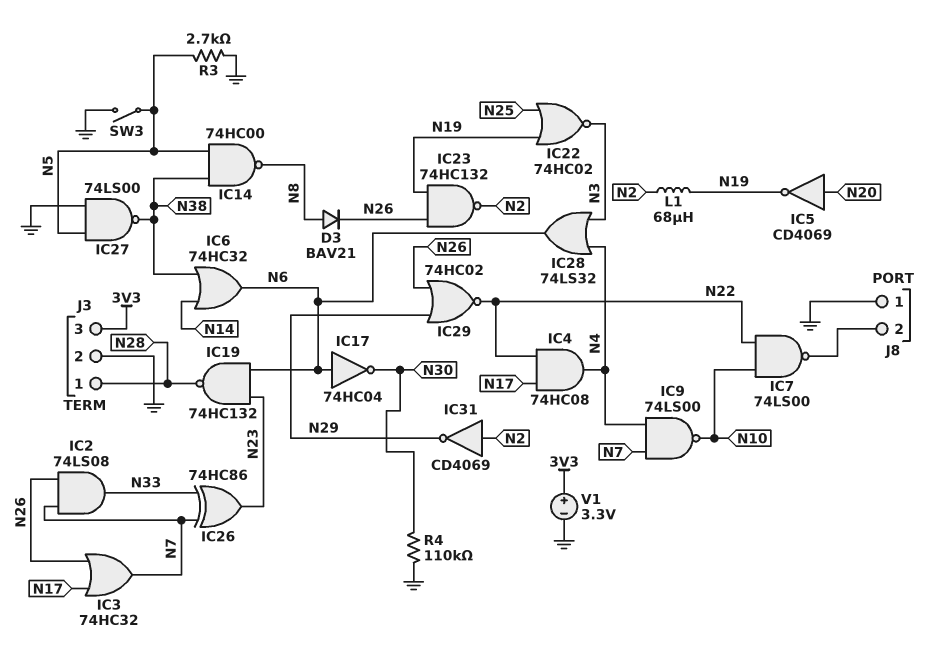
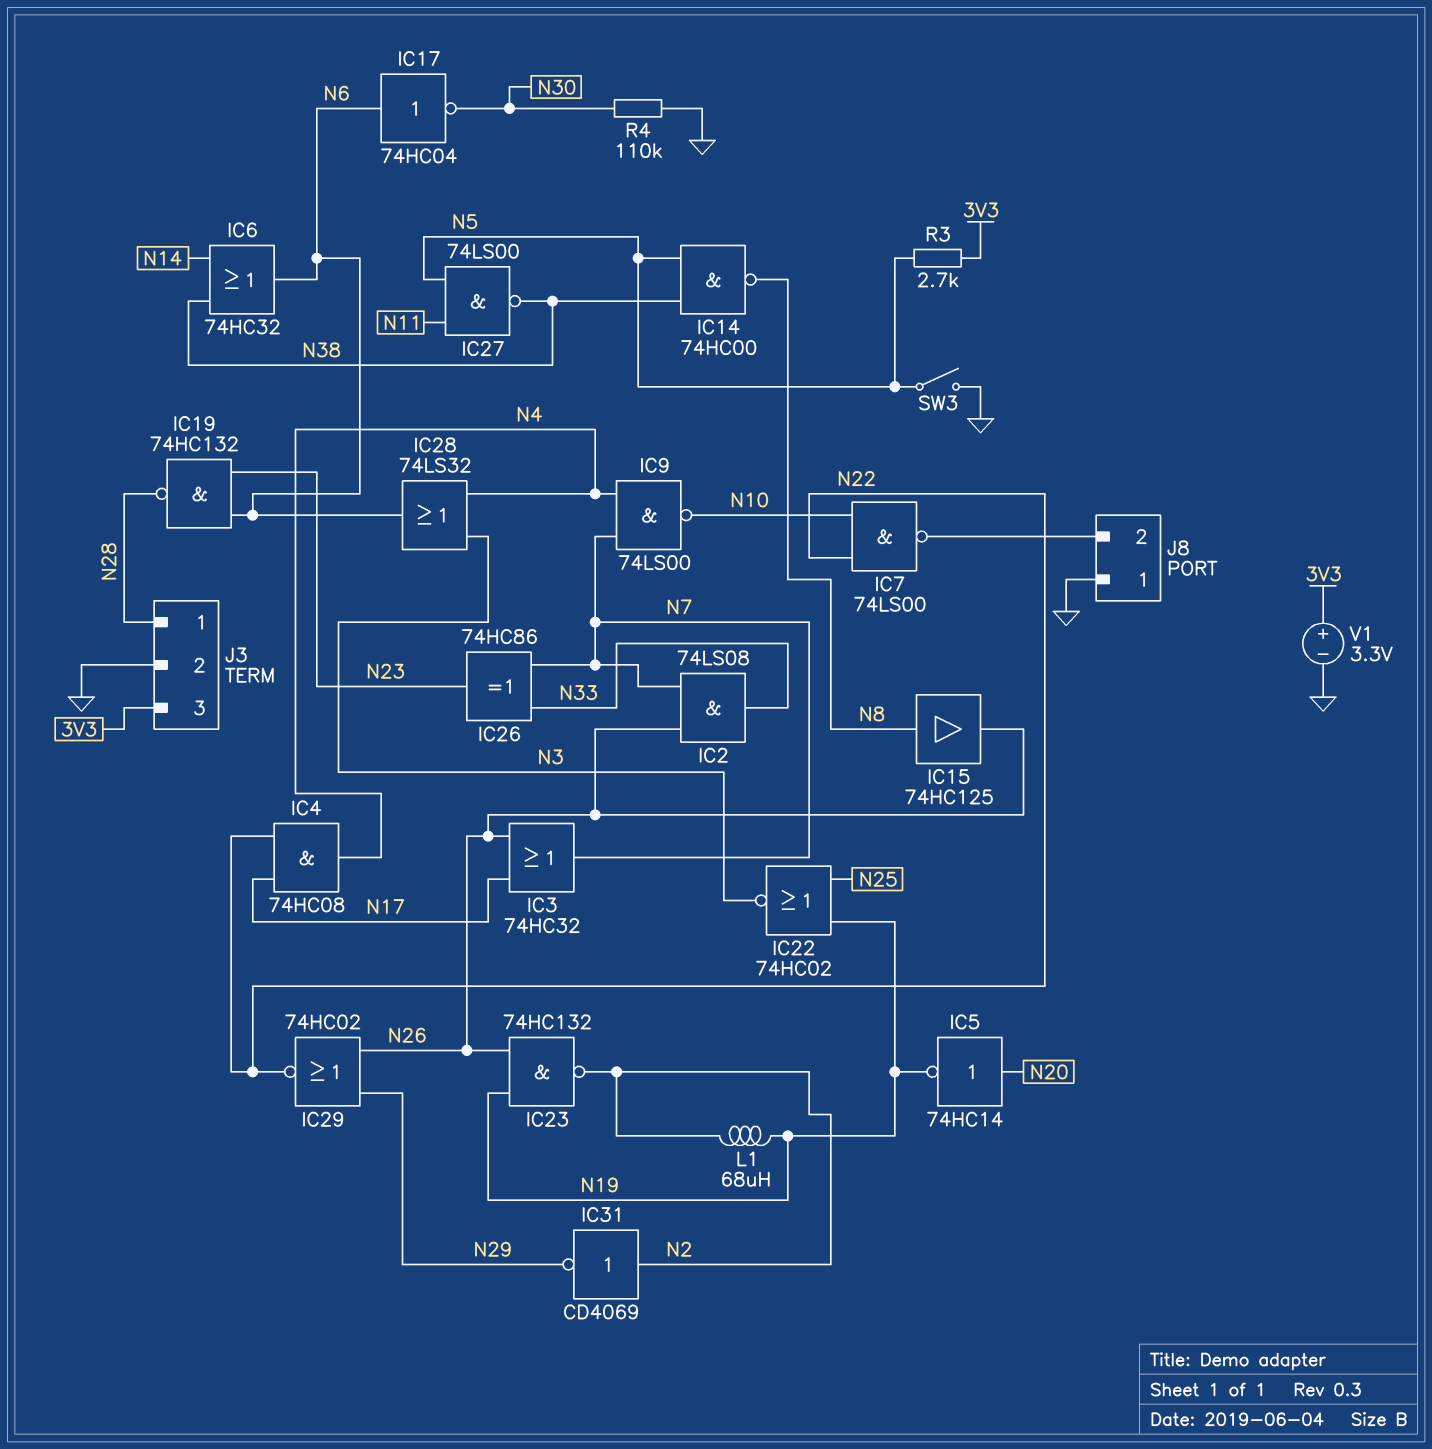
D3: diode BAV21 (A N8, K N26) -> none
IC5: NOT CD4069 (in N20, out N19) -> NOT 74HC14 (in N20, out N19)
IC15: none -> buffer 74HC125 (in N8, out N26)
IC27: NAND 74LS00 (in GND, in N5, out N38) -> NAND 74LS00 (in N5, in N11, out N38)
R3: 2.7k (GND, N5) -> 2.7k (3V3, N5)

